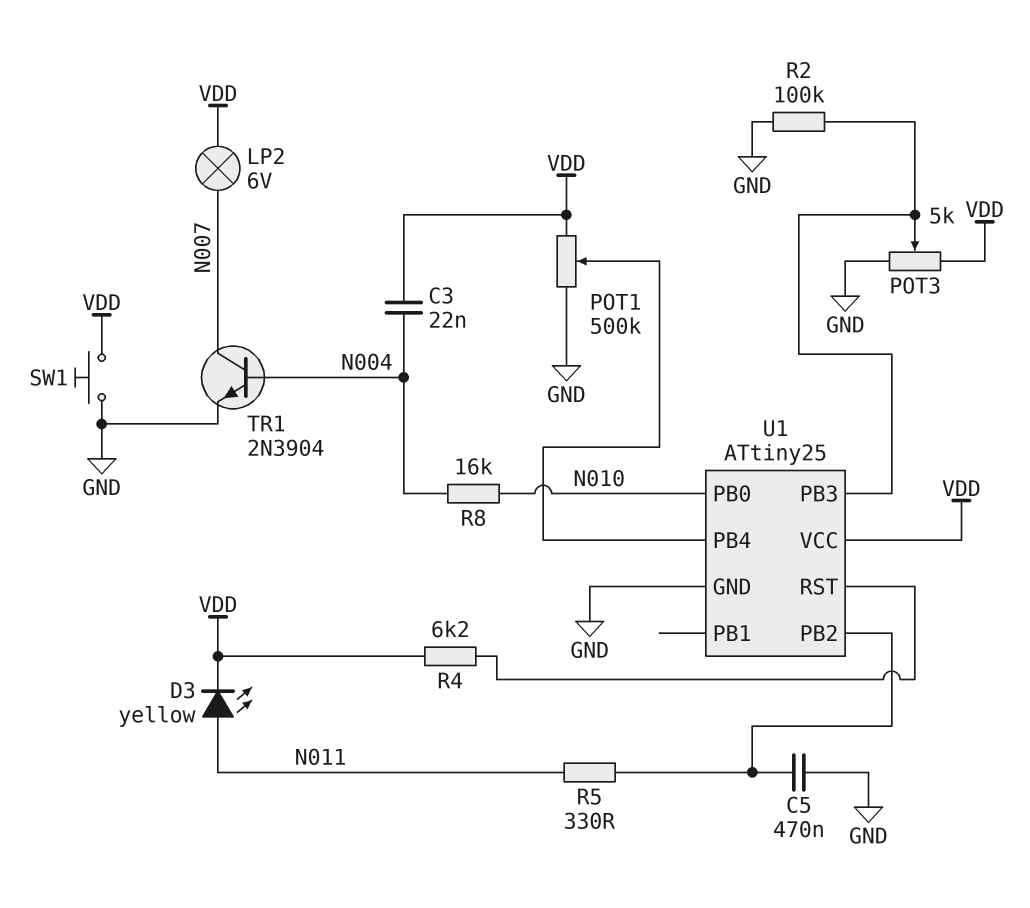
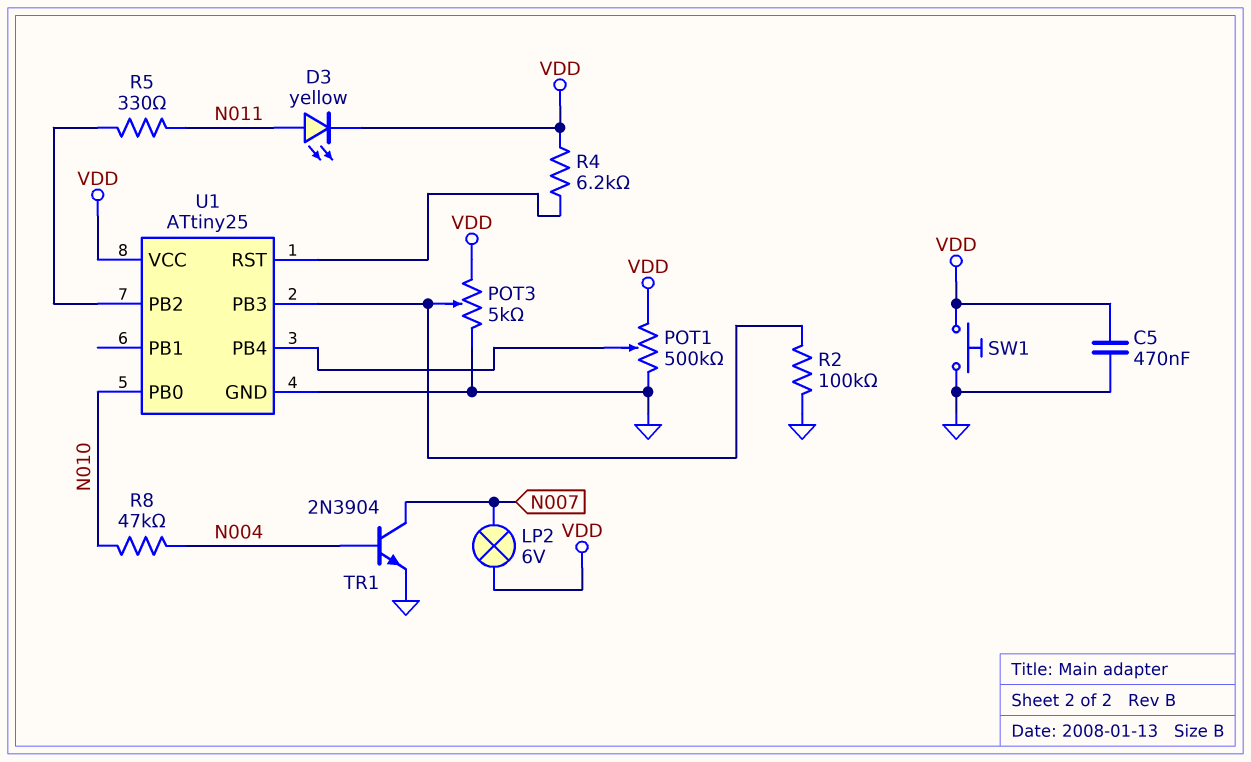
C3: 22nF (N004, VDD) -> none
C5: 470nF (GND, U1/PB2) -> 470nF (GND, VDD)
R8: 16k (N004, N010) -> 47k (N004, N010)

